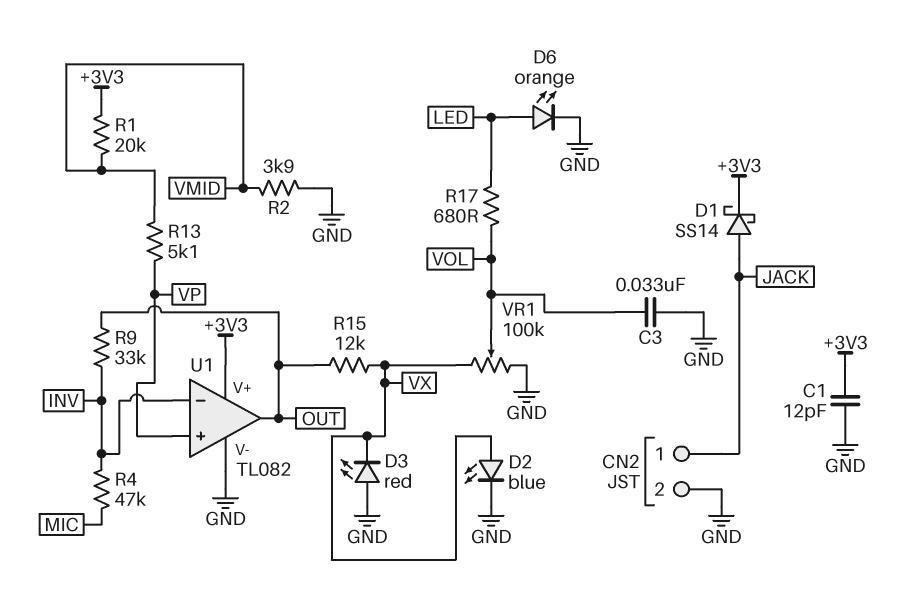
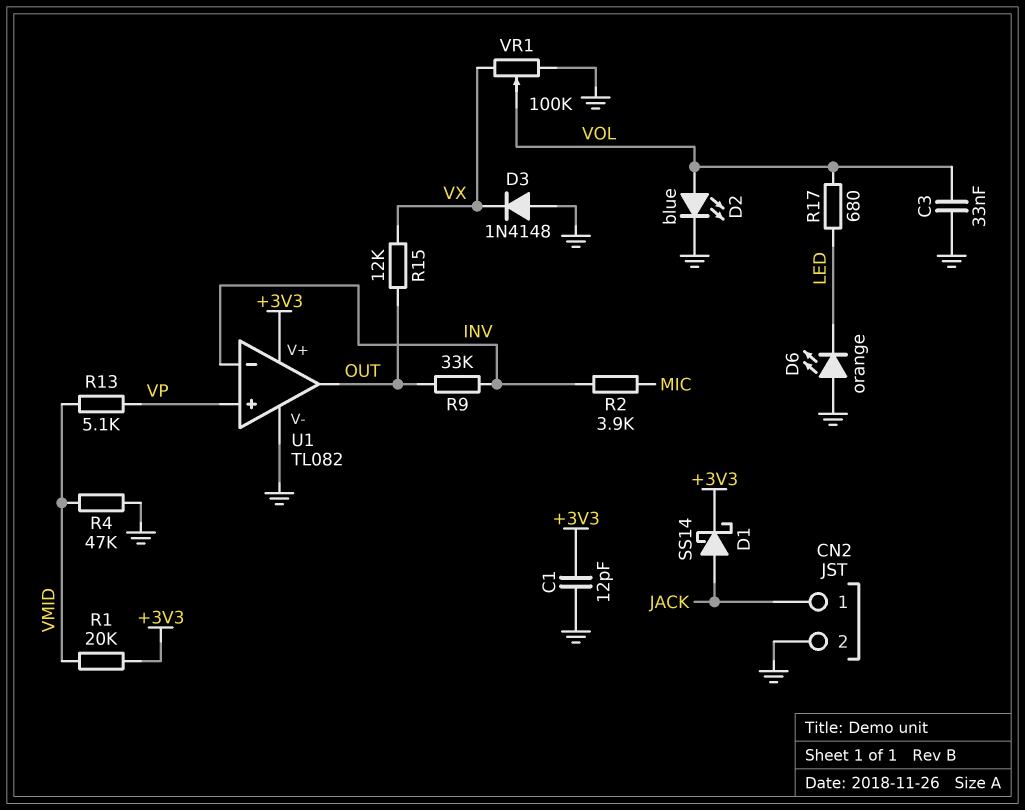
D2: LED blue (A VX, K GND) -> LED blue (A VOL, K GND)
D3: LED red (A GND, K VX) -> diode 1N4148 (A GND, K VX)
D6: LED orange (A LED, K GND) -> LED orange (A GND, K LED)
R2: 3.9k (GND, VMID) -> 3.9k (INV, MIC)
R4: 47k (INV, MIC) -> 47k (GND, VMID)

